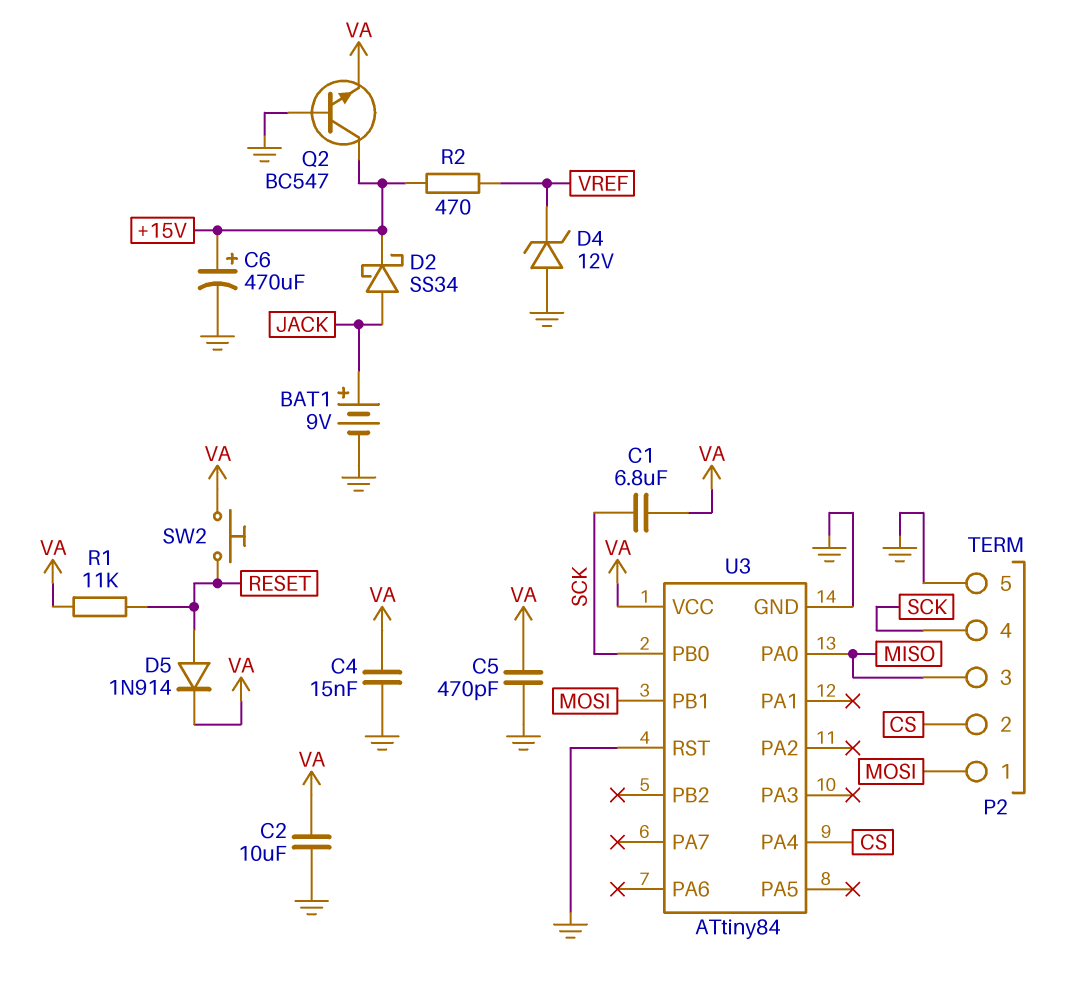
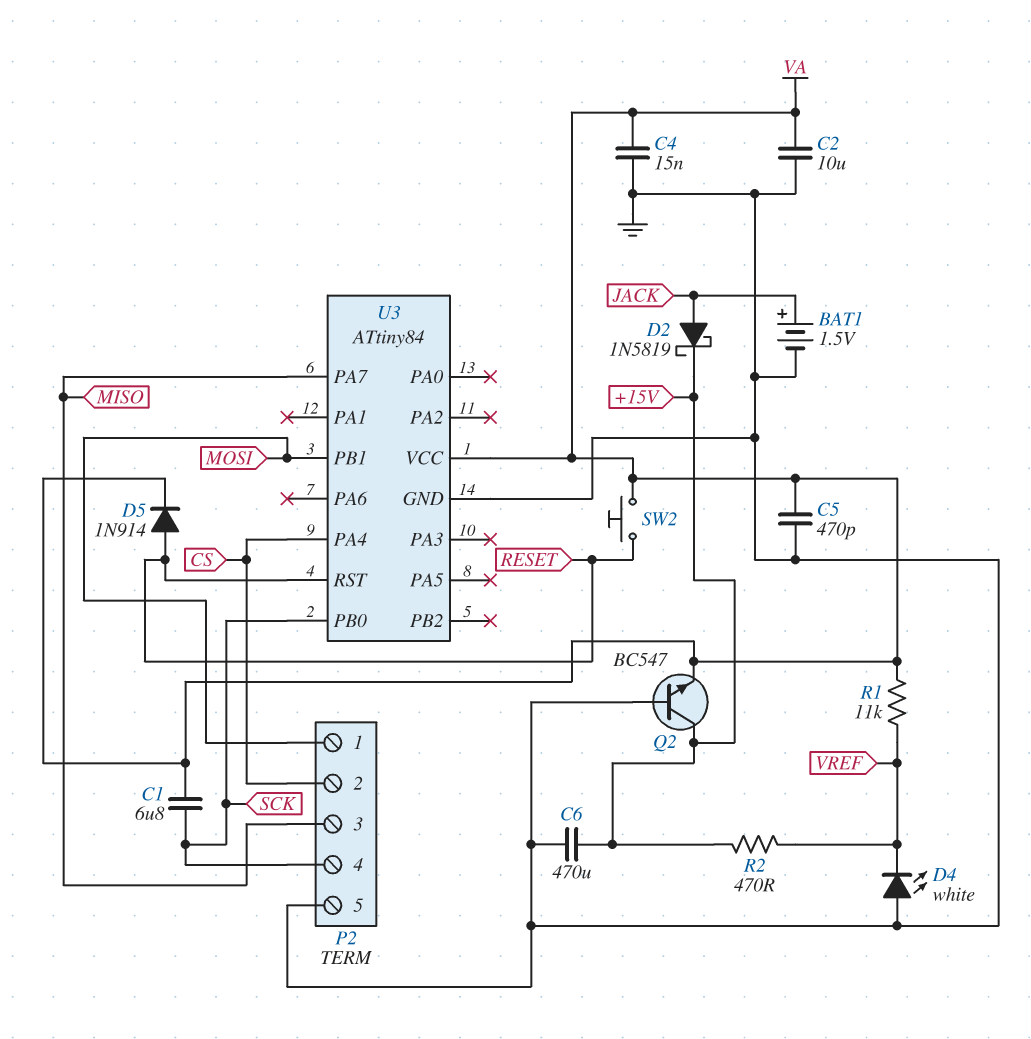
BAT1: 9V (plus JACK, minus GND) -> 1.5V (plus JACK, minus GND)
C6: 470uF (plus +15V, minus GND) -> 470uF (+15V, GND)
D2: schottky SS34 (A JACK, K +15V) -> schottky 1N5819 (A JACK, K +15V)
D4: zener 12V (A GND, K VREF) -> LED white (A GND, K VREF)
R1: 11k (RESET, VA) -> 11k (VA, VREF)
U3 pin PA0: MISO -> none
U3 pin PA7: none -> MISO
U3 pin RST: GND -> RESET

